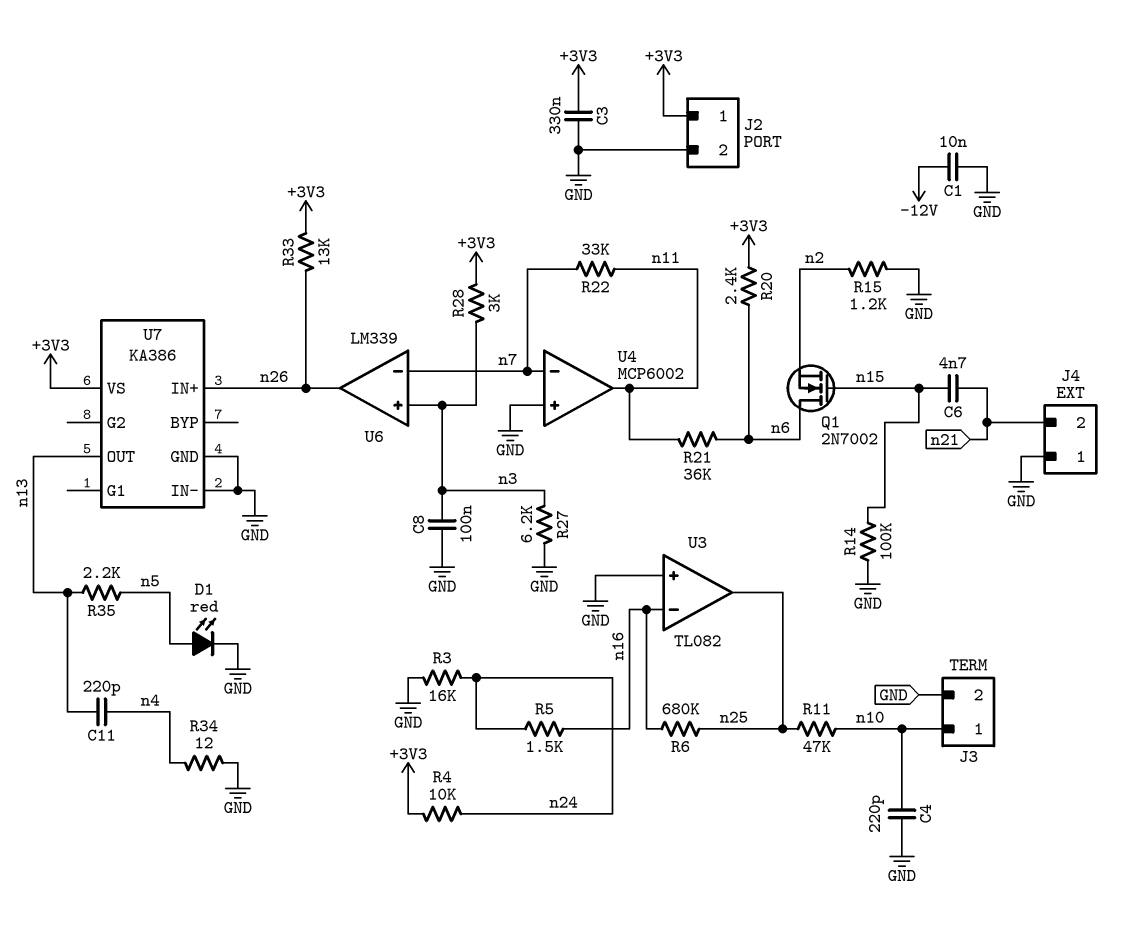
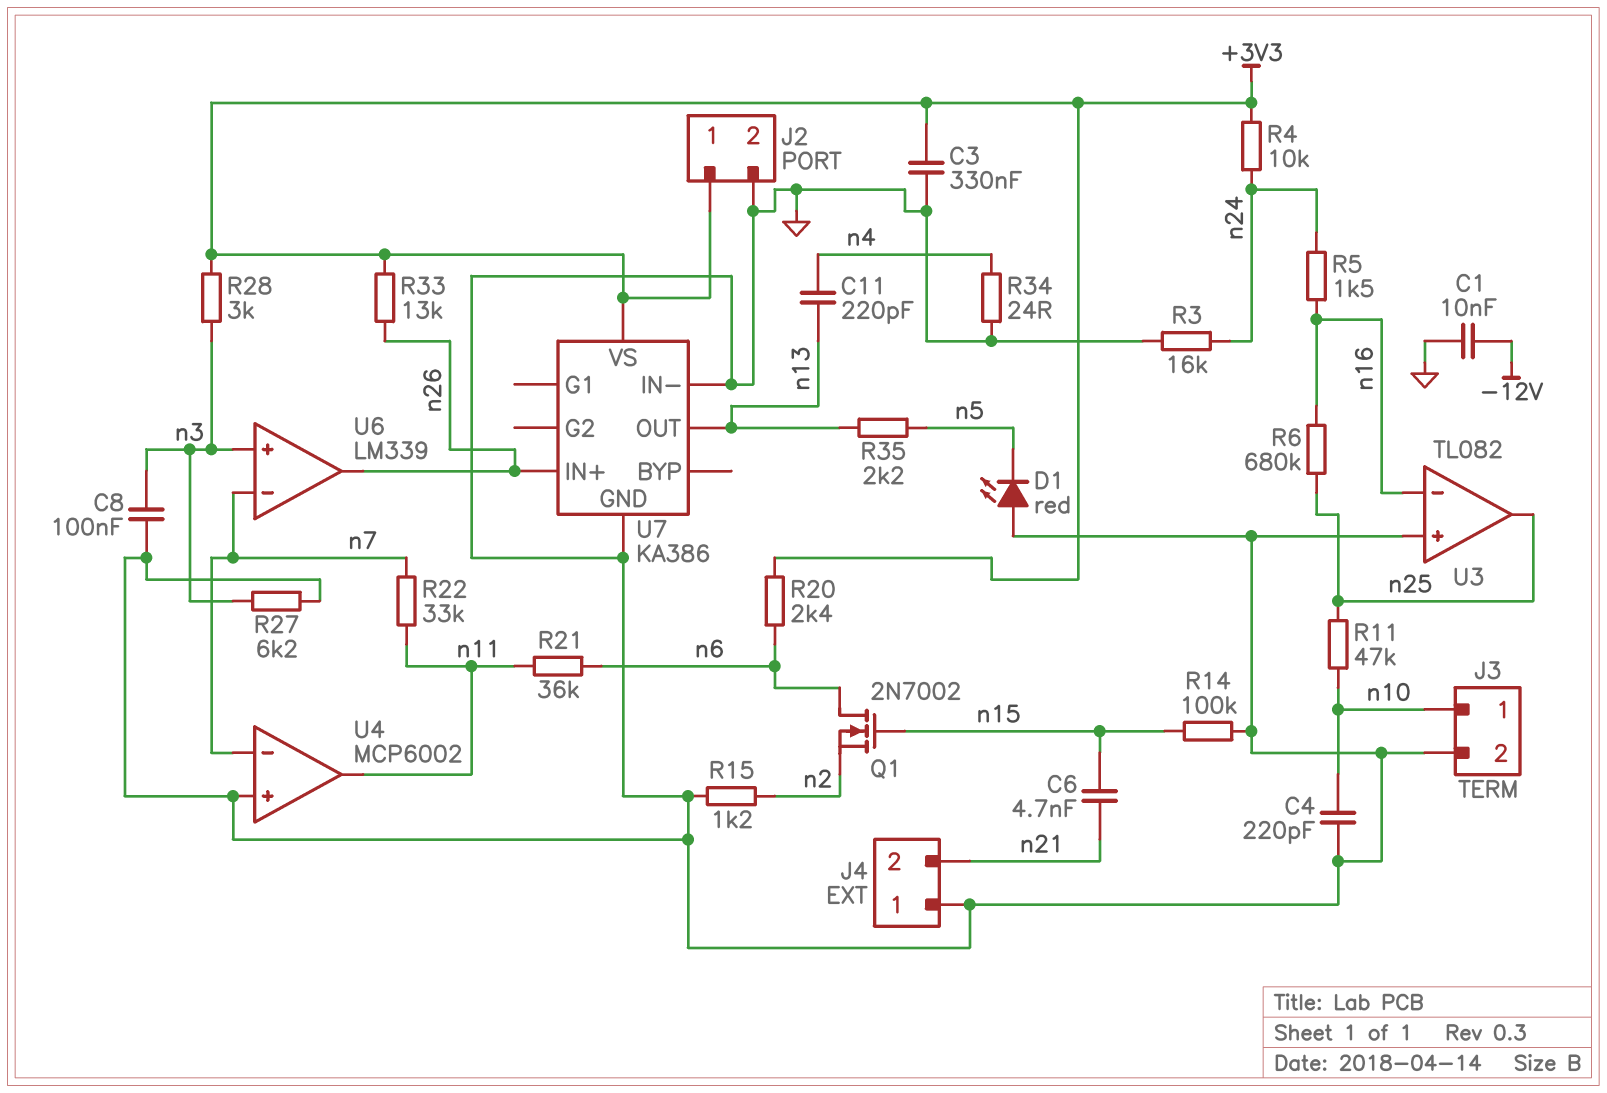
D1: LED red (A n5, K GND) -> LED red (A GND, K n5)
R34: 12 (GND, n4) -> 24 (GND, n4)

